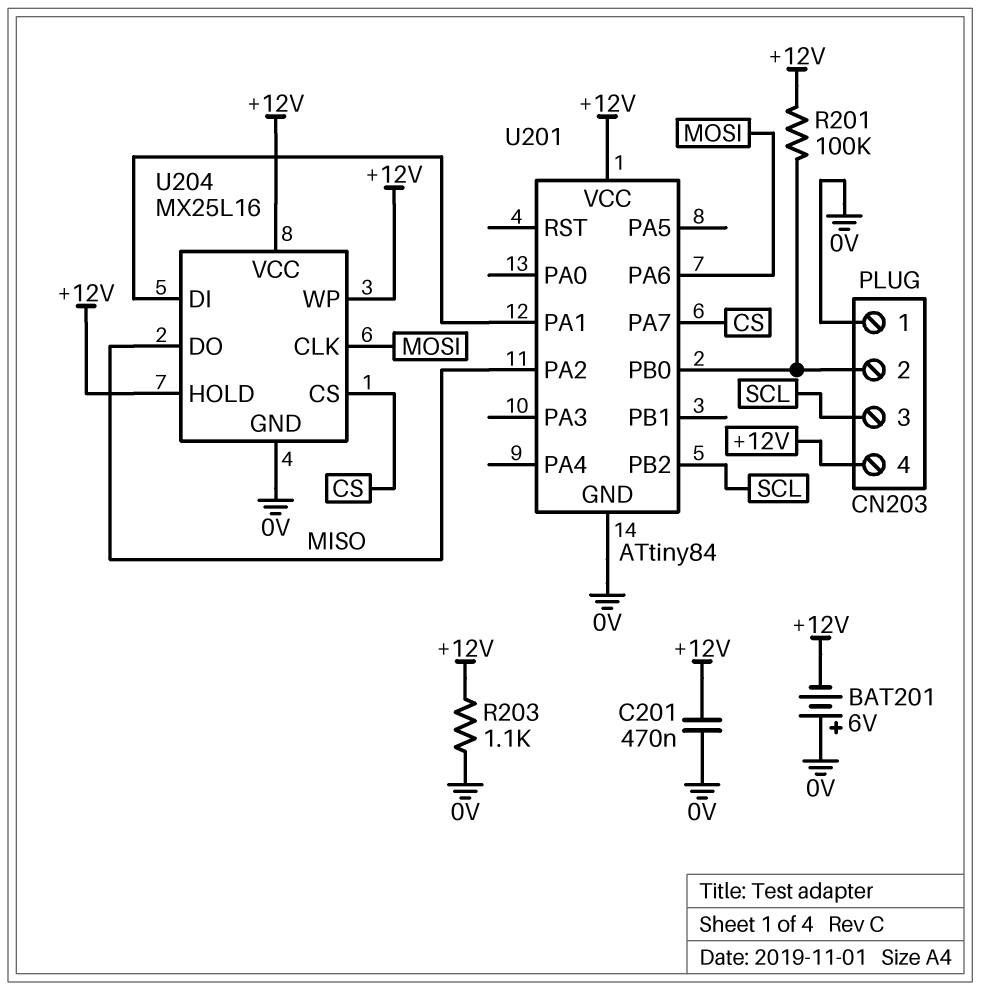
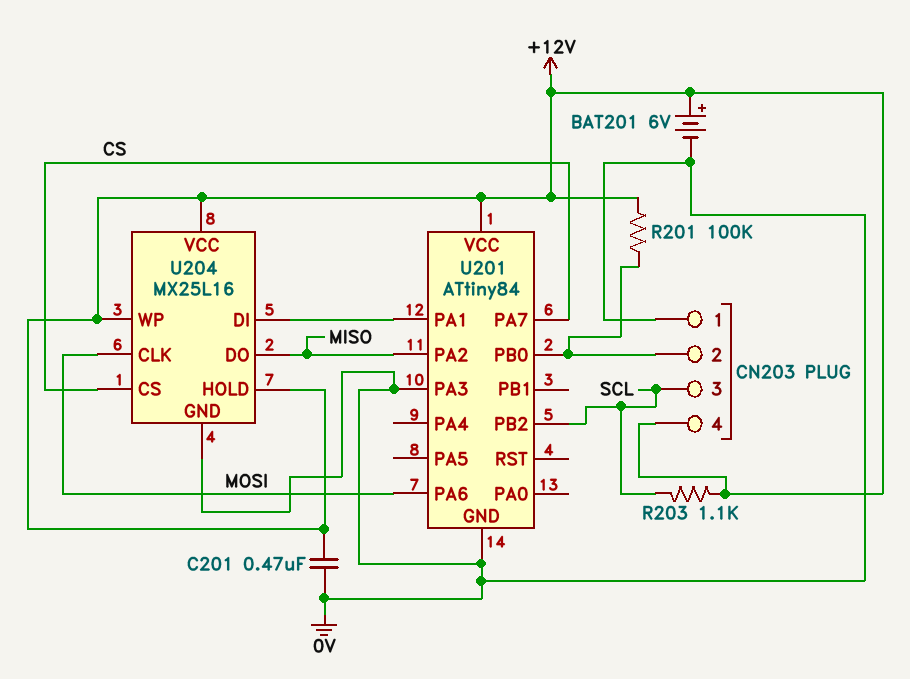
BAT201: 6V (plus 0V, minus +12V) -> 6V (plus +12V, minus 0V)
R203: 1.1k (+12V, 0V) -> 1.1k (+12V, SCL)
U201 pin PA3: none -> 0V

